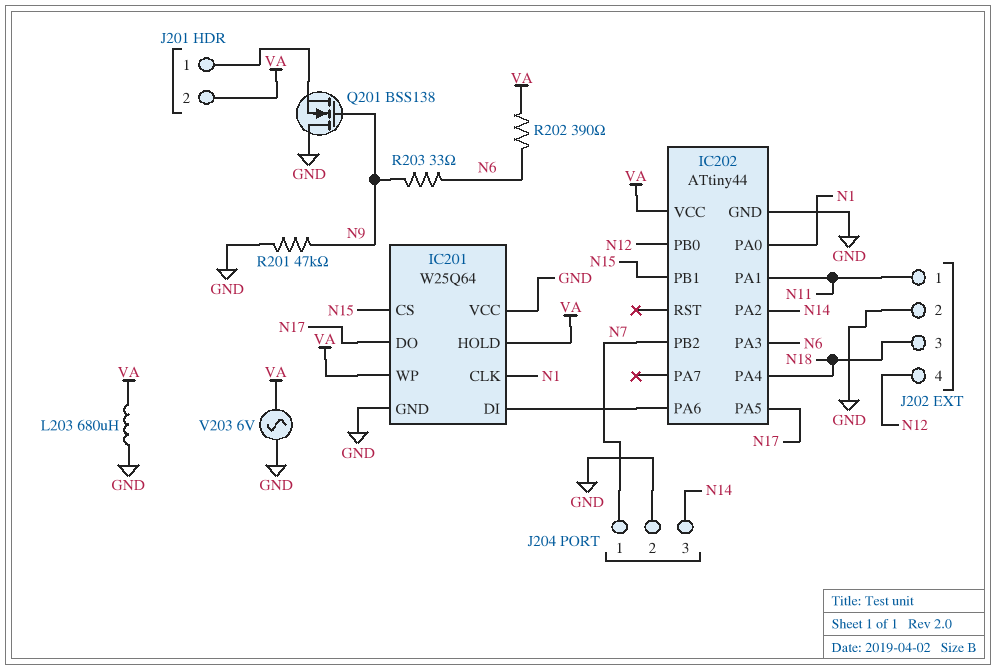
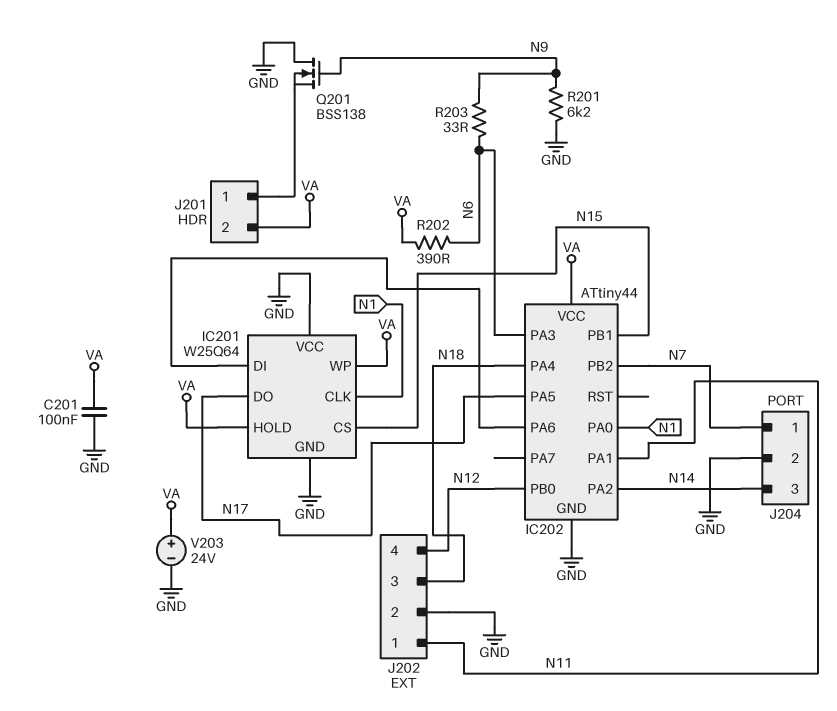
C201: none -> 100nF (GND, VA)
L203: 680uH (GND, VA) -> none
R201: 47k (GND, N9) -> 6.2k (GND, N9)
V203: AC 6V (GND, VA) -> 24V (plus VA, minus GND)

